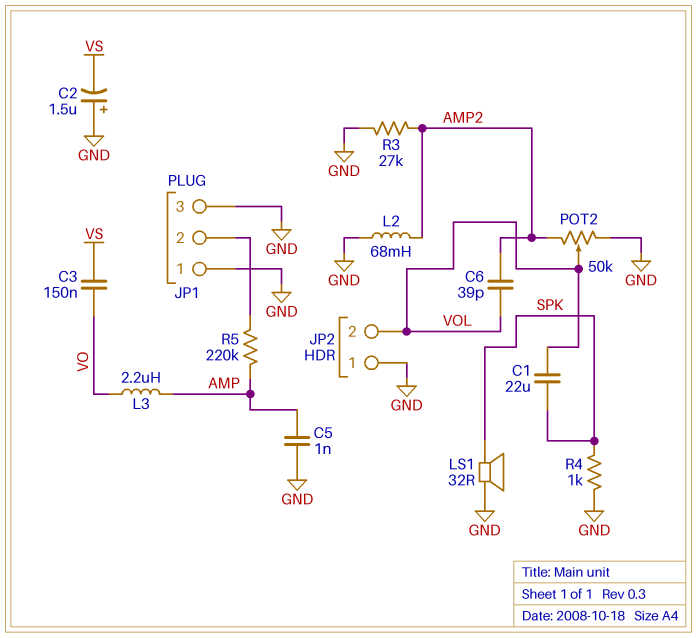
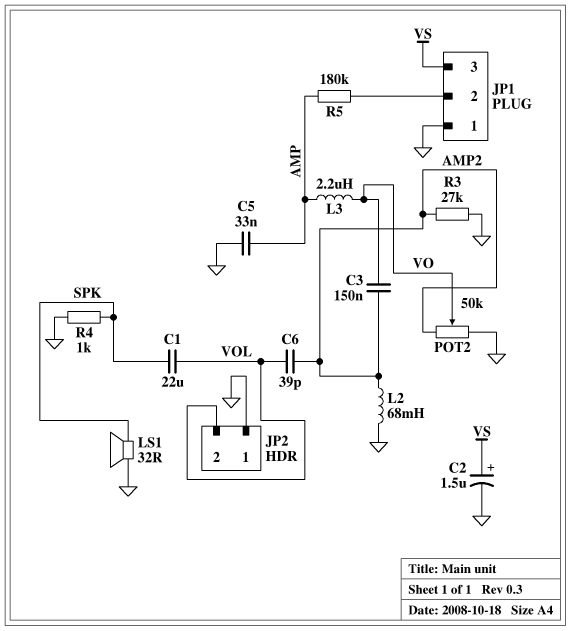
C2: 1.5uF (plus GND, minus VS) -> 1.5uF (plus VS, minus GND)
C3: 150nF (VO, VS) -> 150nF (AMP2, VO)
C5: 1nF (AMP, GND) -> 33nF (AMP, GND)
JP1 pin 3: GND -> VS
POT2: 50k (AMP2, GND, wiper VOL) -> 50k (AMP2, GND, wiper VO)
R5: 220k (AMP, JP1/2) -> 180k (AMP, JP1/2)

